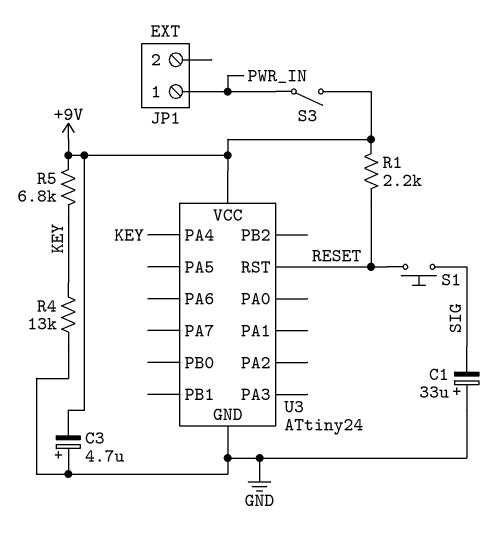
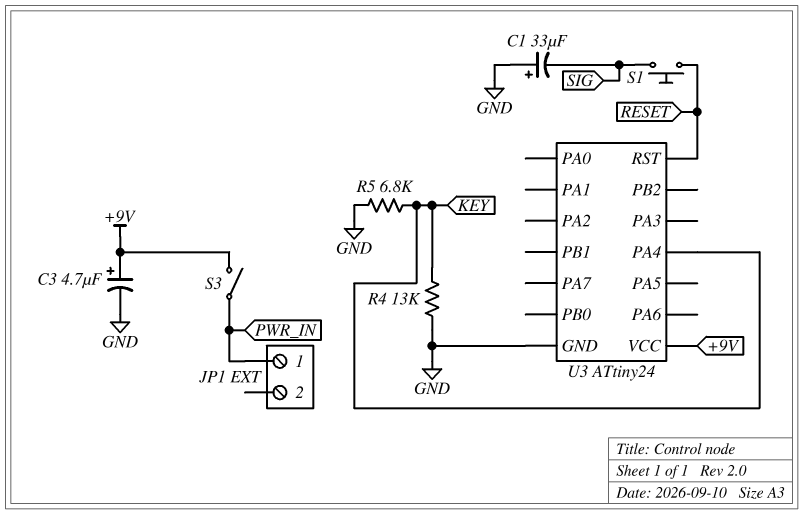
C3: 4.7uF (plus GND, minus +9V) -> 4.7uF (plus +9V, minus GND)
R1: 2.2k (+9V, RESET) -> none
R5: 6.8k (+9V, KEY) -> 6.8k (GND, KEY)

